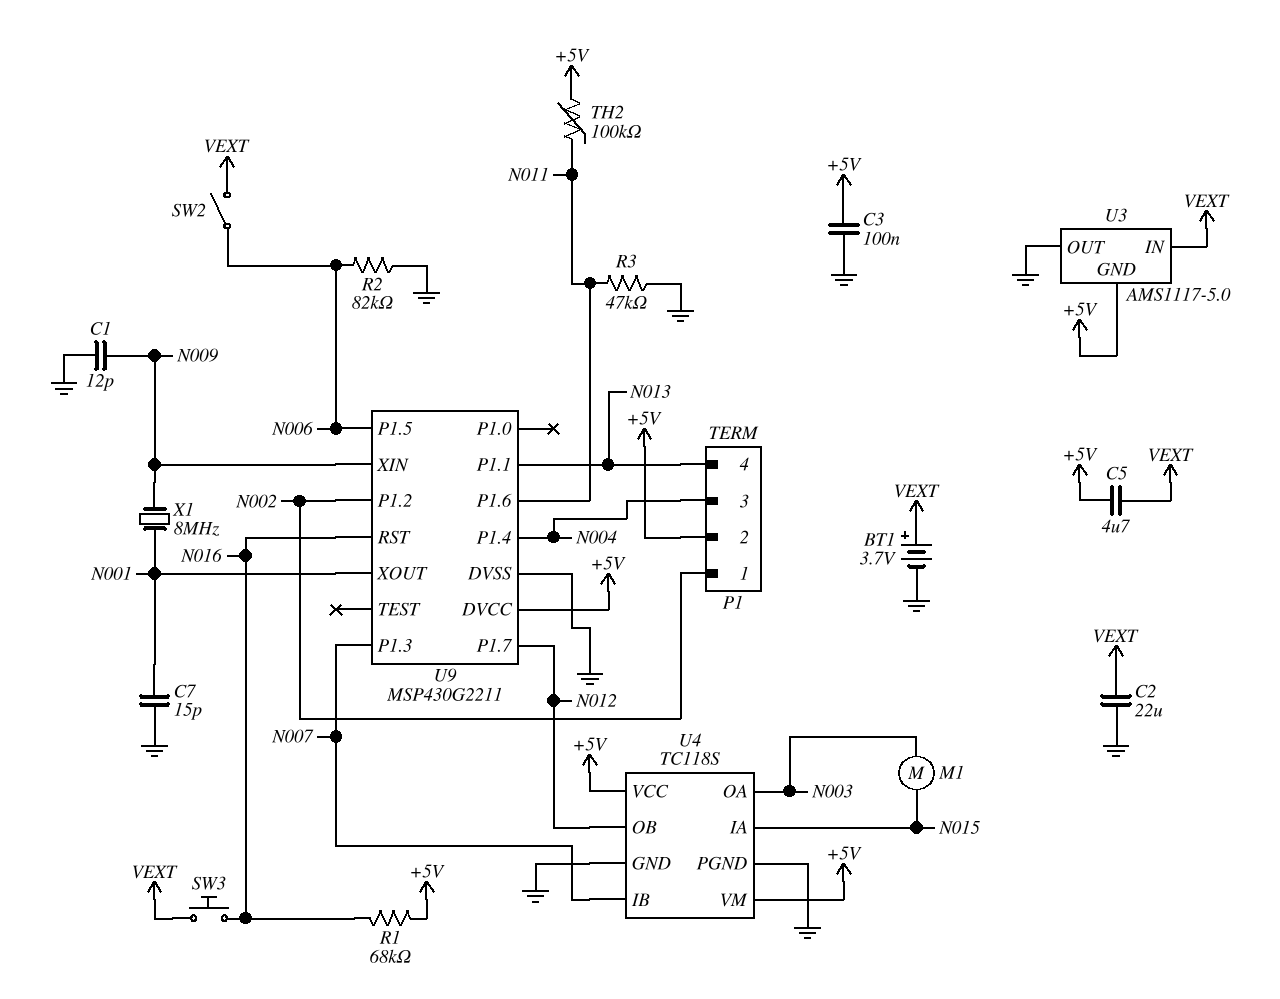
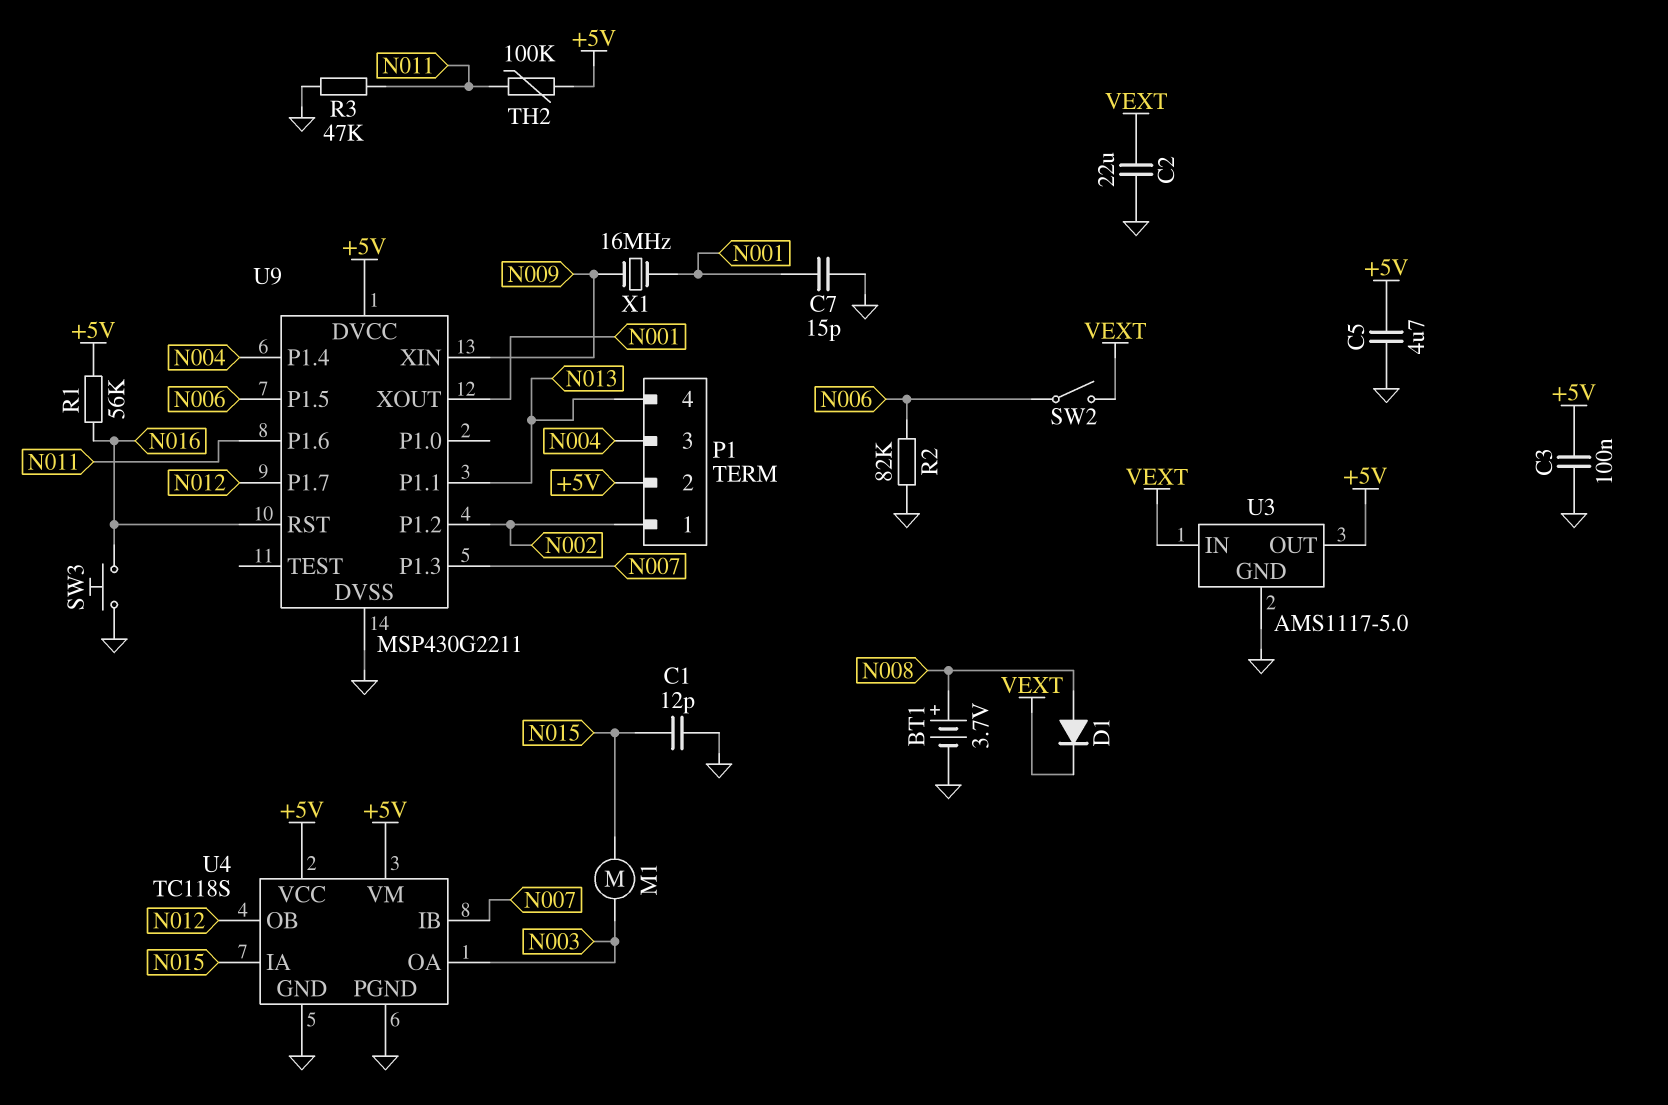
BT1: 3.7V (plus VEXT, minus GND) -> 3.7V (plus N008, minus GND)
C1: 12pF (GND, N009) -> 12pF (GND, N015)
C5: 4.7uF (+5V, VEXT) -> 4.7uF (+5V, GND)
D1: none -> diode (A N008, K VEXT)
R1: 68k (+5V, N016) -> 56k (+5V, N016)
SW3: button (N016, VEXT) -> button (GND, N016)
U3 pin GND: +5V -> GND
U3 pin OUT: GND -> +5V
X1: 8MHz (N001, N009) -> 16MHz (N001, N009)

